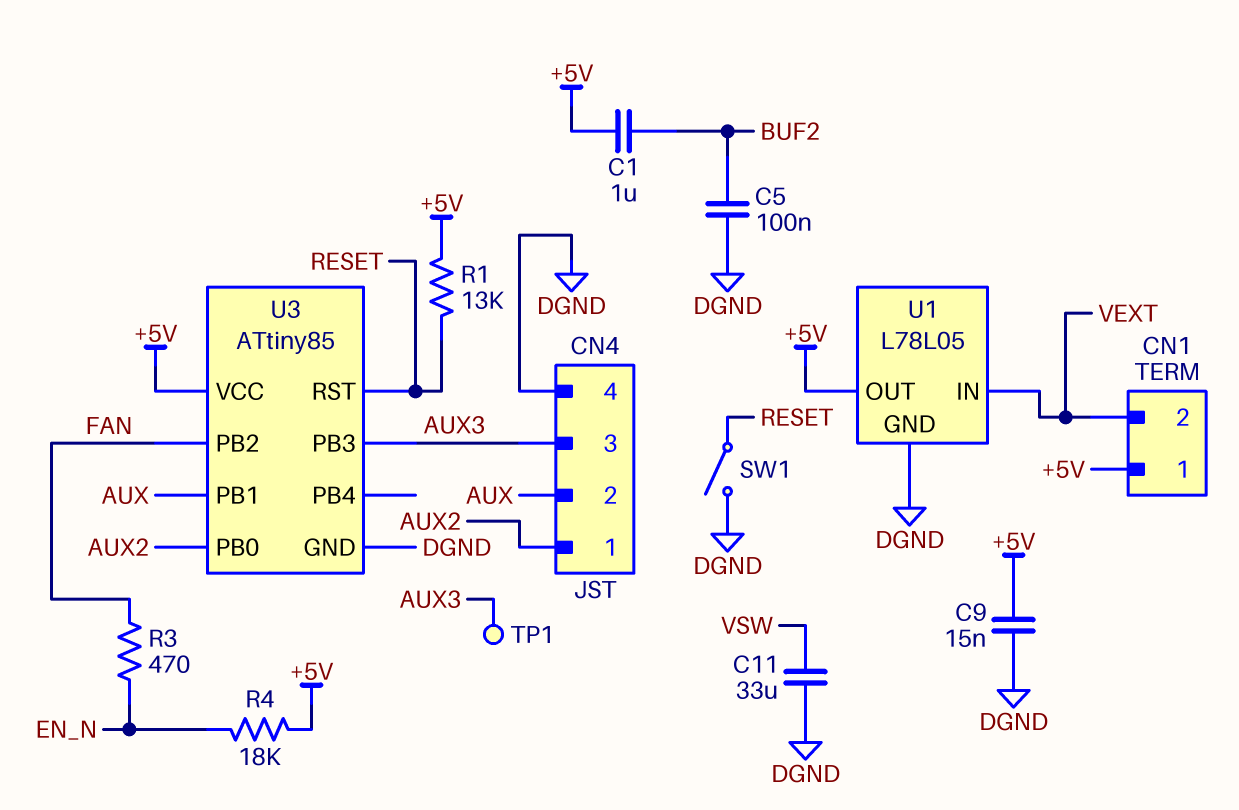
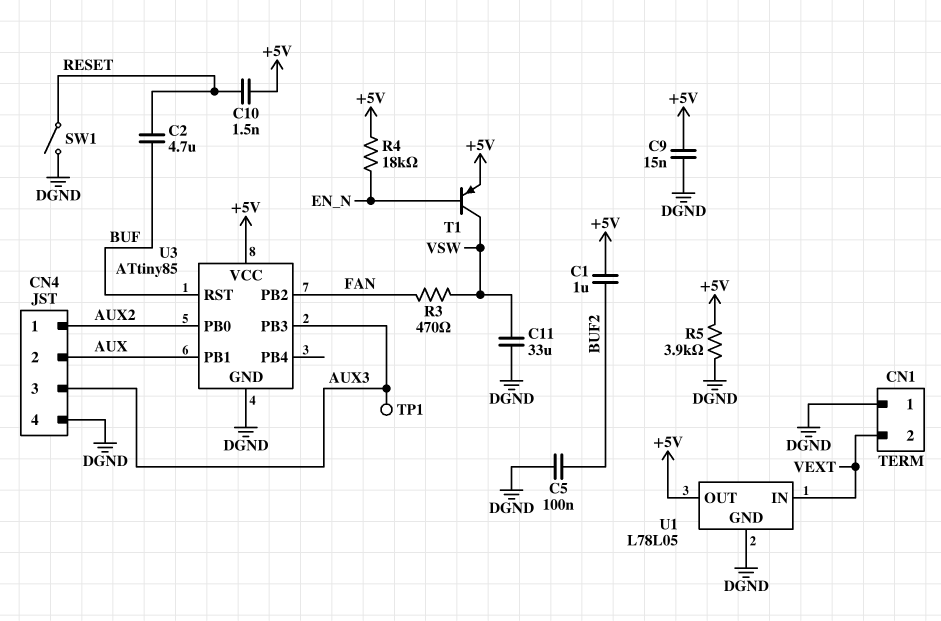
C2: none -> 4.7uF (BUF, RESET)
C10: none -> 1.5nF (+5V, RESET)
CN1 pin 1: +5V -> DGND
R1: 13k (+5V, RESET) -> none
R3: 470 (EN_N, FAN) -> 470 (FAN, VSW)
R5: none -> 3.9k (+5V, DGND)
T1: none -> PNP (B EN_N, C VSW, E +5V)
U3 pin RST: RESET -> BUF

